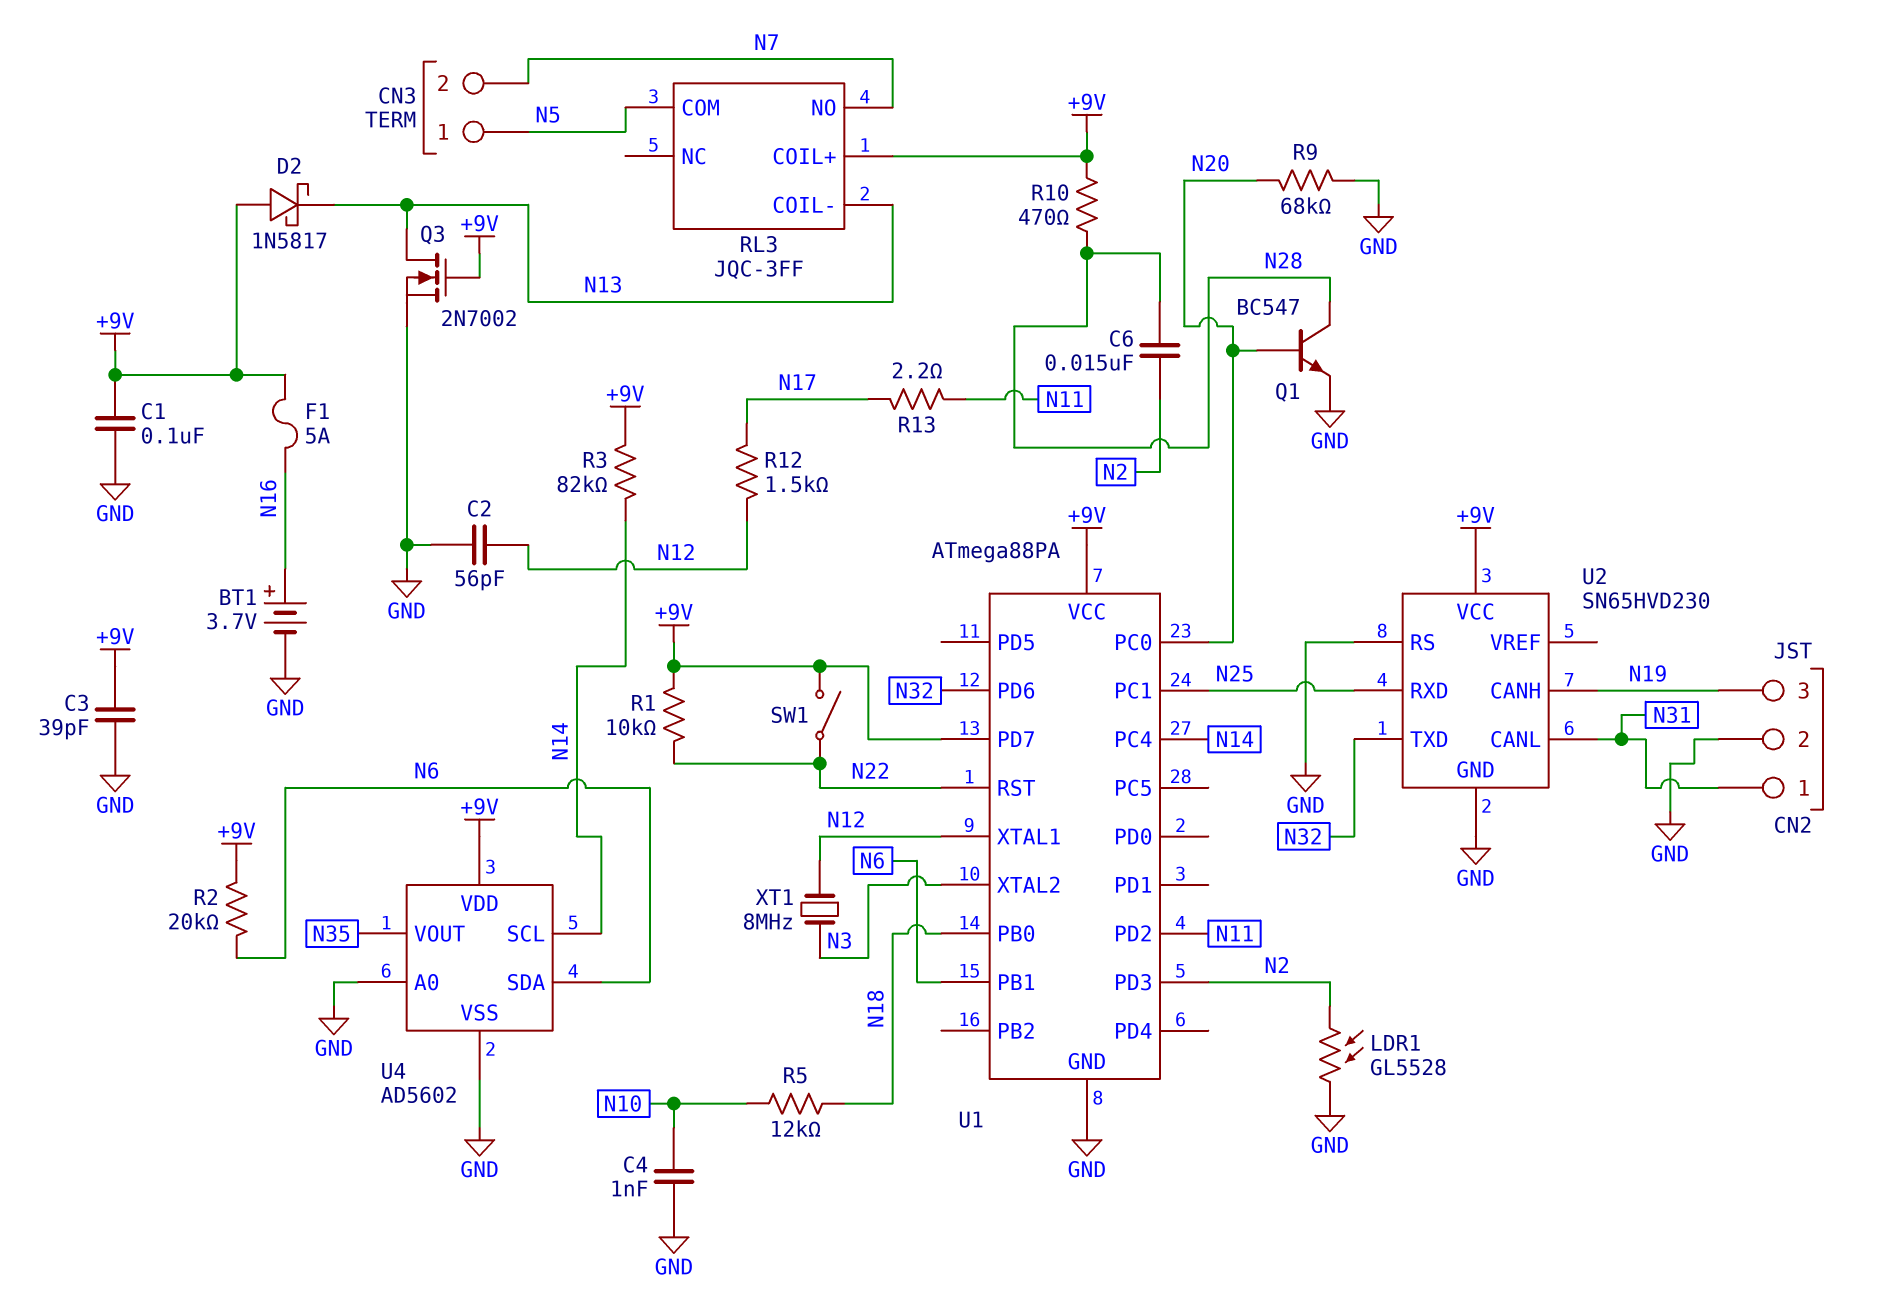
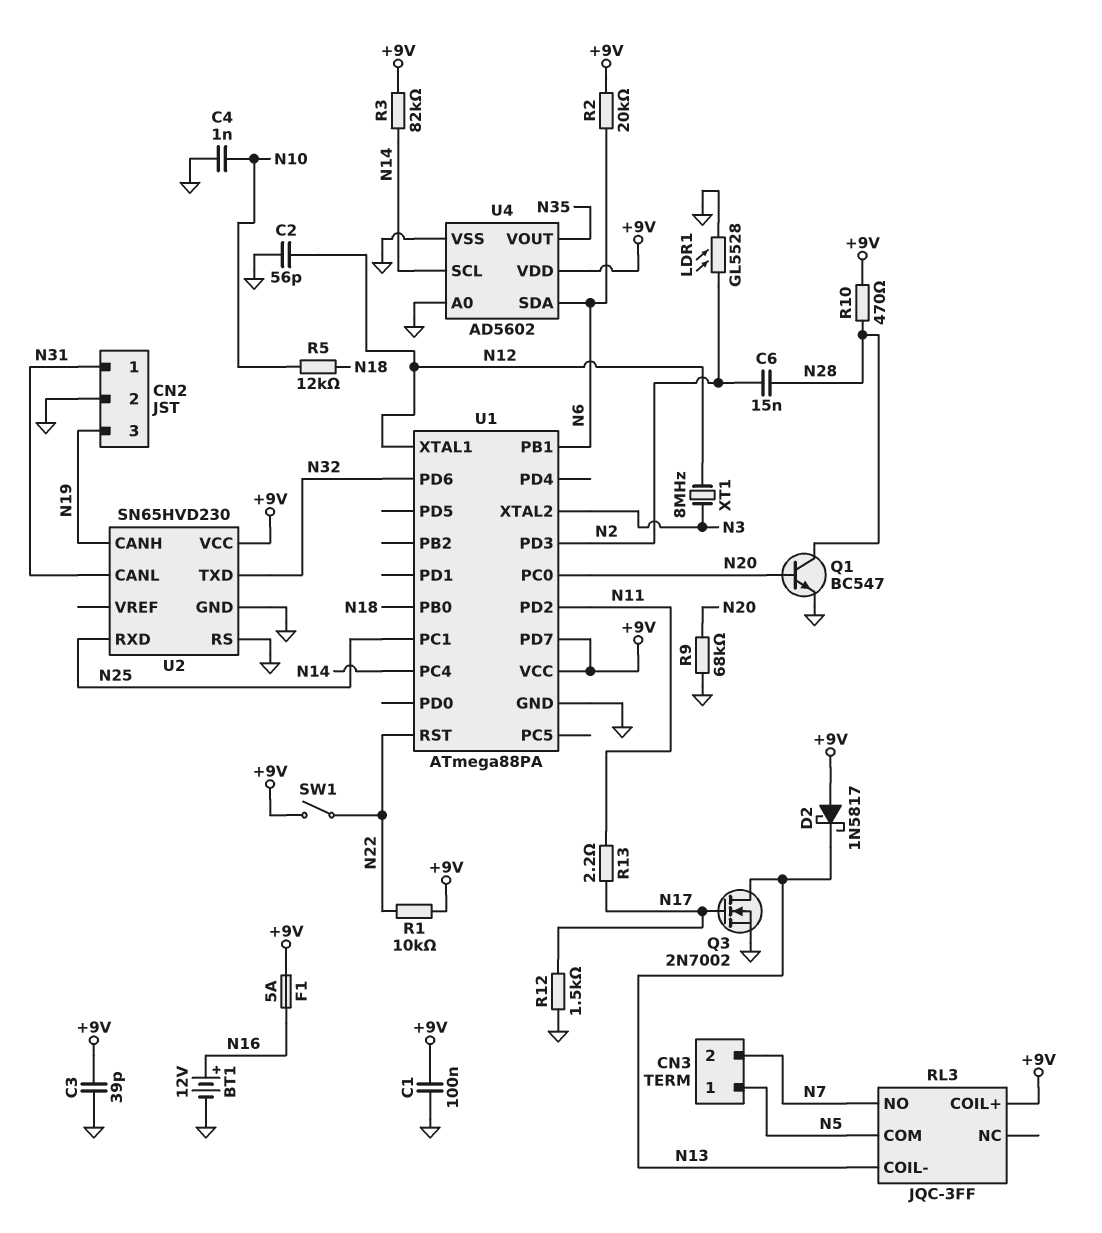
BT1: 3.7V (plus N16, minus GND) -> 12V (plus N16, minus GND)
Q3: NMOS 2N7002 (G +9V, D N13, S GND) -> NMOS 2N7002 (G N17, D N13, S GND)
R12: 1.5k (N12, N17) -> 1.5k (GND, N17)

